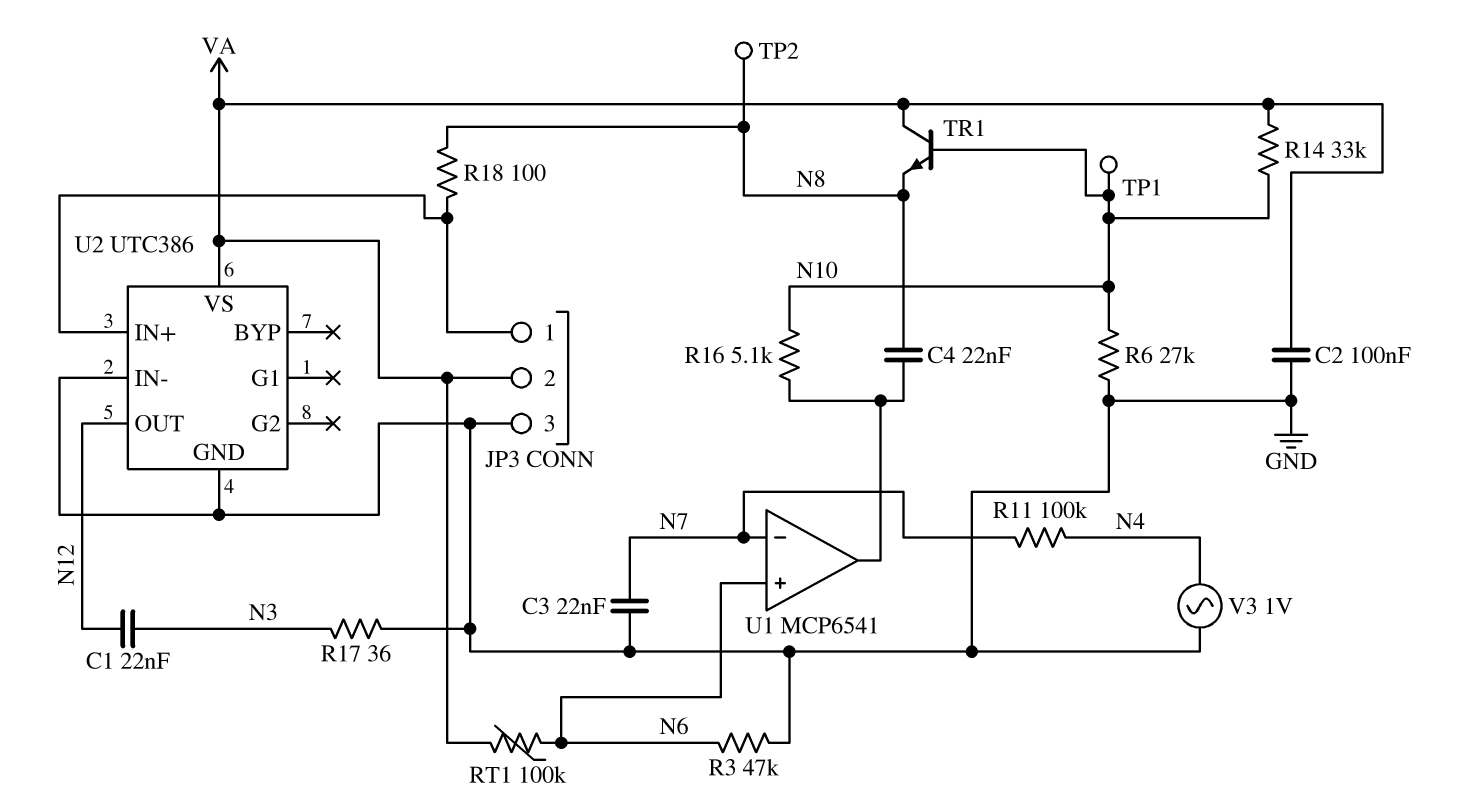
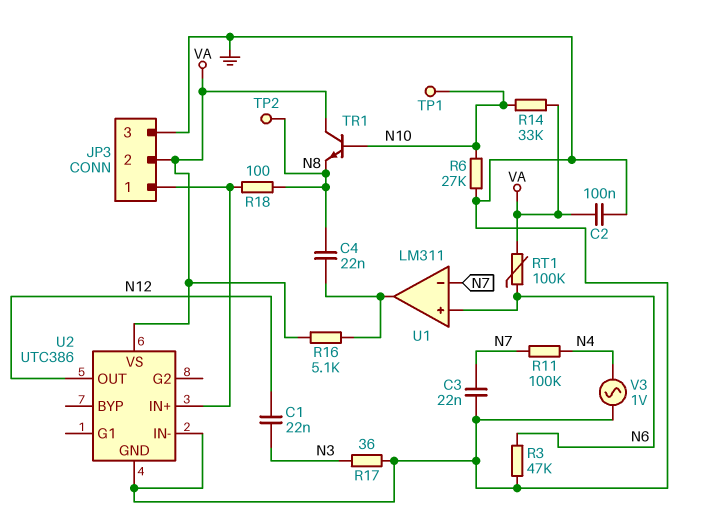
R16: 5.1k (N10, U1/out) -> 5.1k (U1/out, VA)
U1: MCP6541 -> LM311

